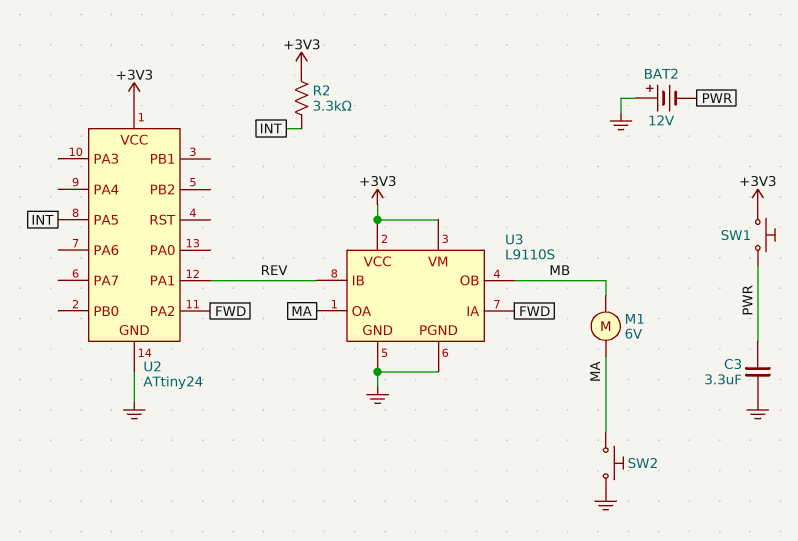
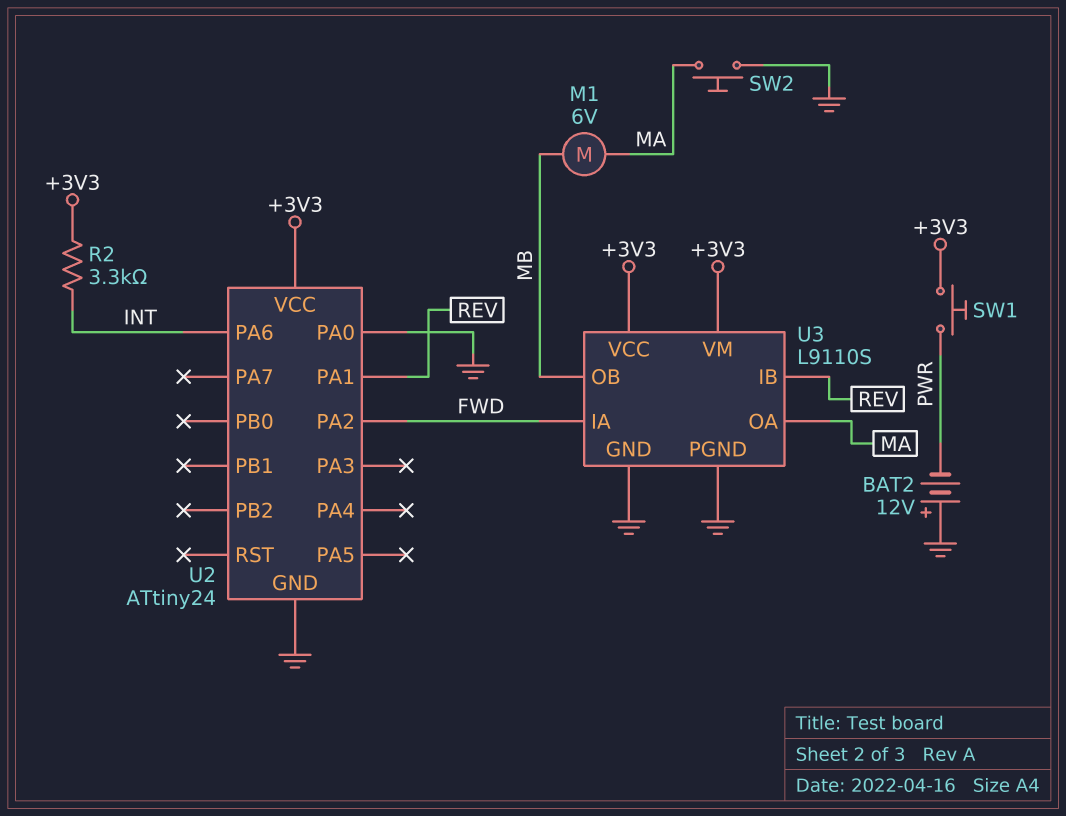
C3: 3.3uF (GND, PWR) -> none
U2 pin PA0: none -> GND
U2 pin PA5: INT -> none
U2 pin PA6: none -> INT

